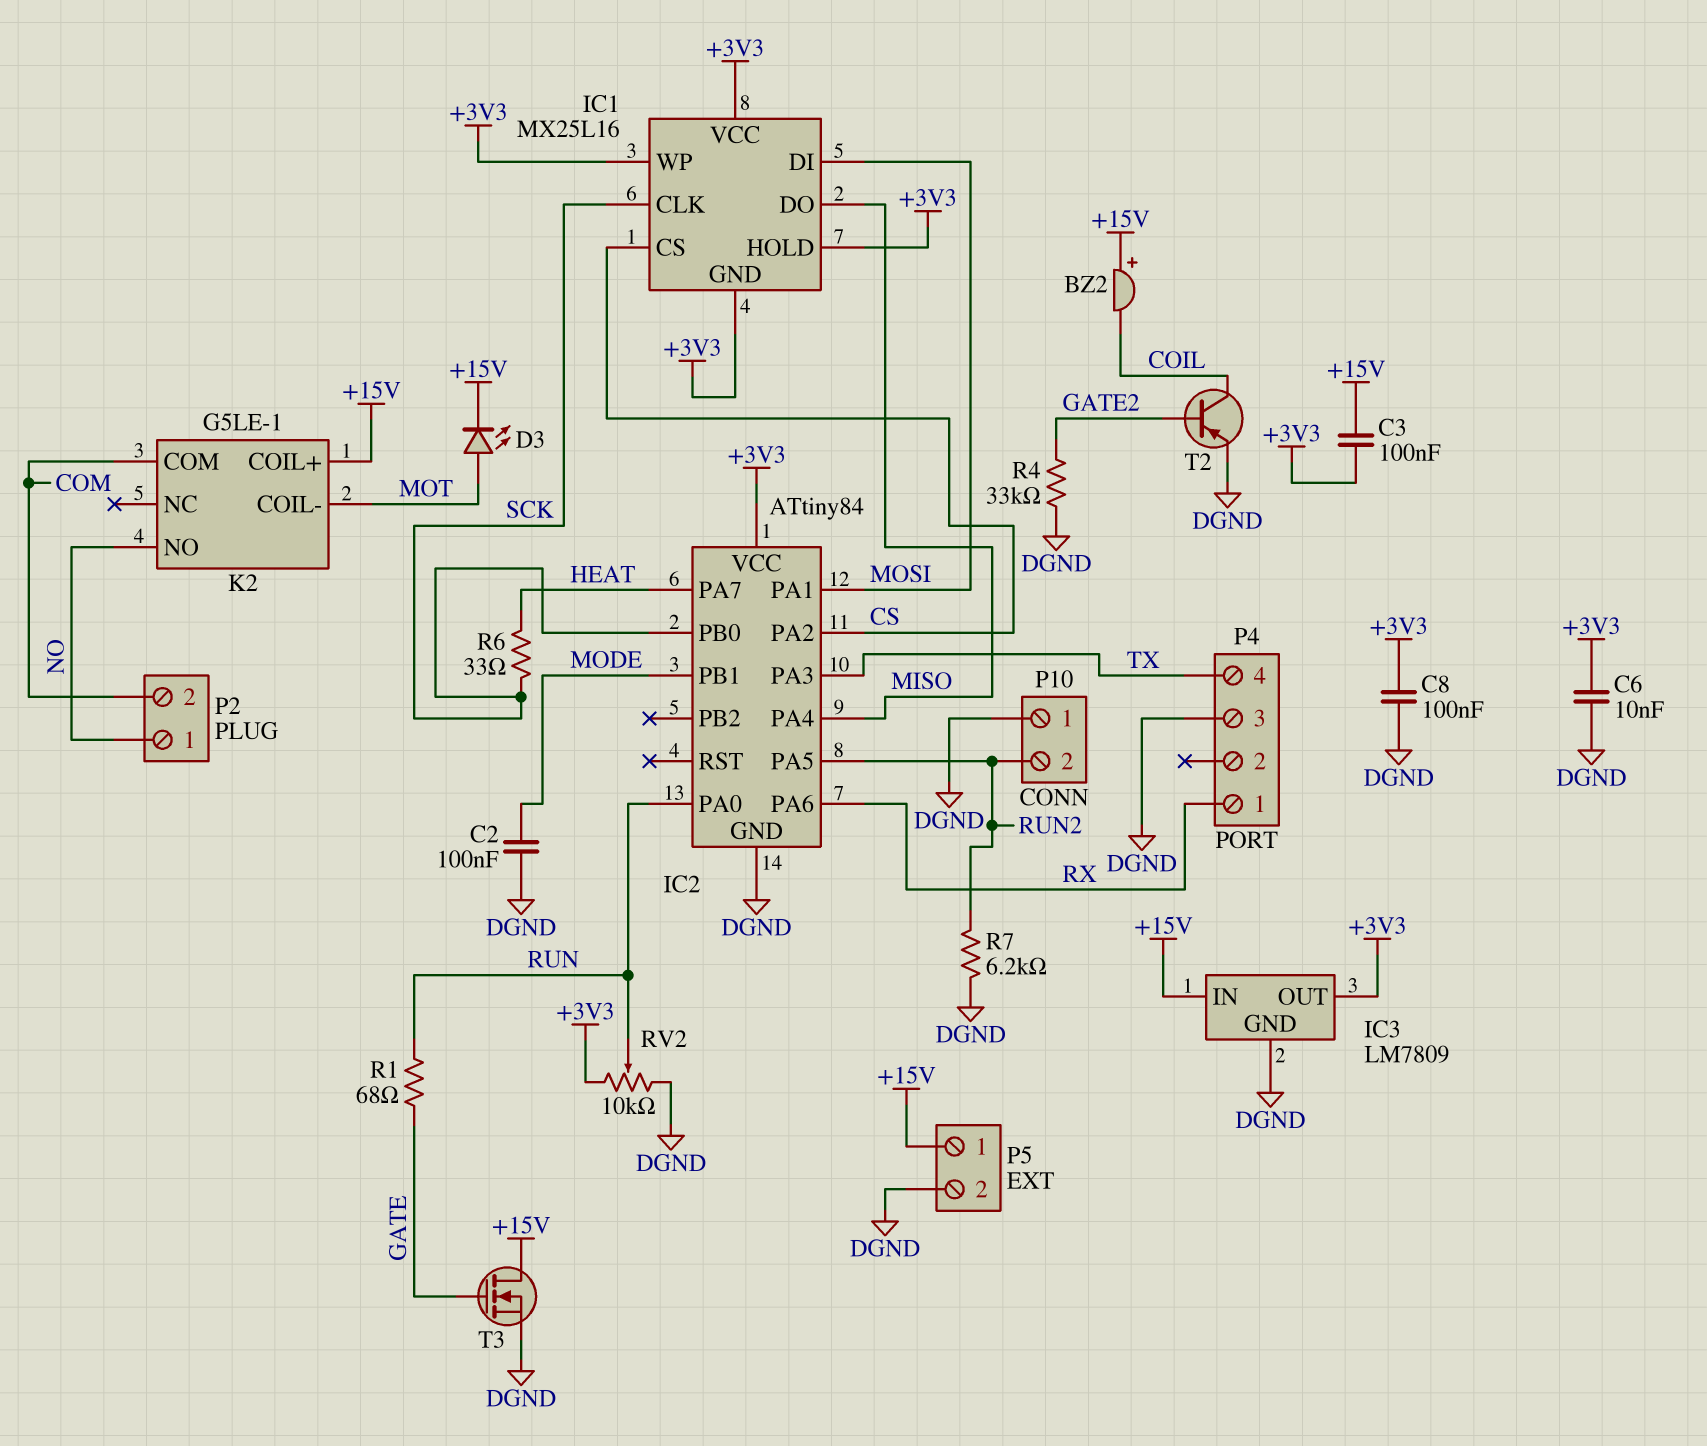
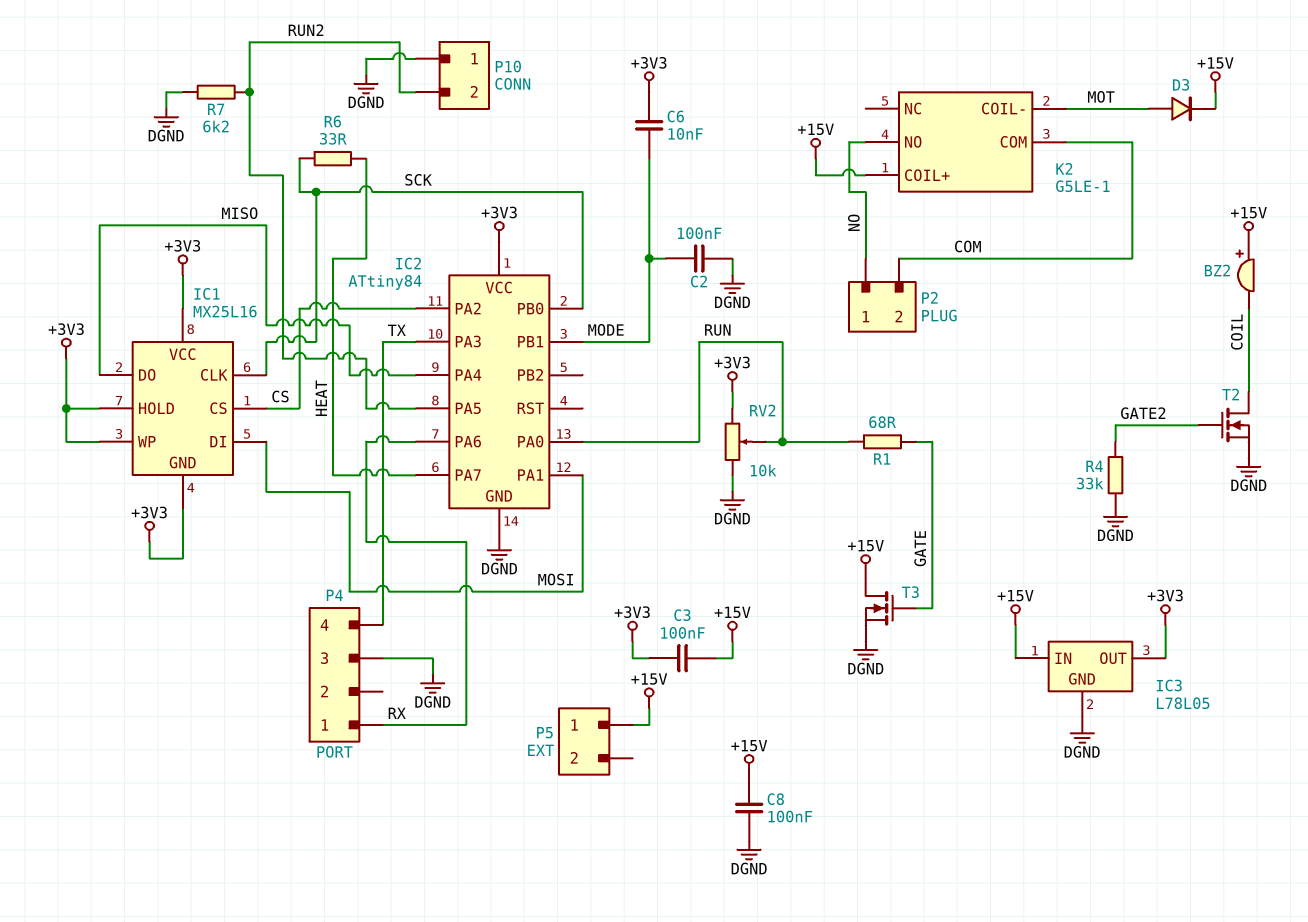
C6: 10nF (+3V3, DGND) -> 10nF (+3V3, MODE)
C8: 100nF (+3V3, DGND) -> 100nF (+15V, DGND)
D3: LED (A MOT, K +15V) -> diode (A MOT, K +15V)
IC3: LM7809 -> L78L05
P5 pin 2: DGND -> none
T2: PNP (B GATE2, C COIL, E DGND) -> NMOS (G GATE2, D COIL, S DGND)

